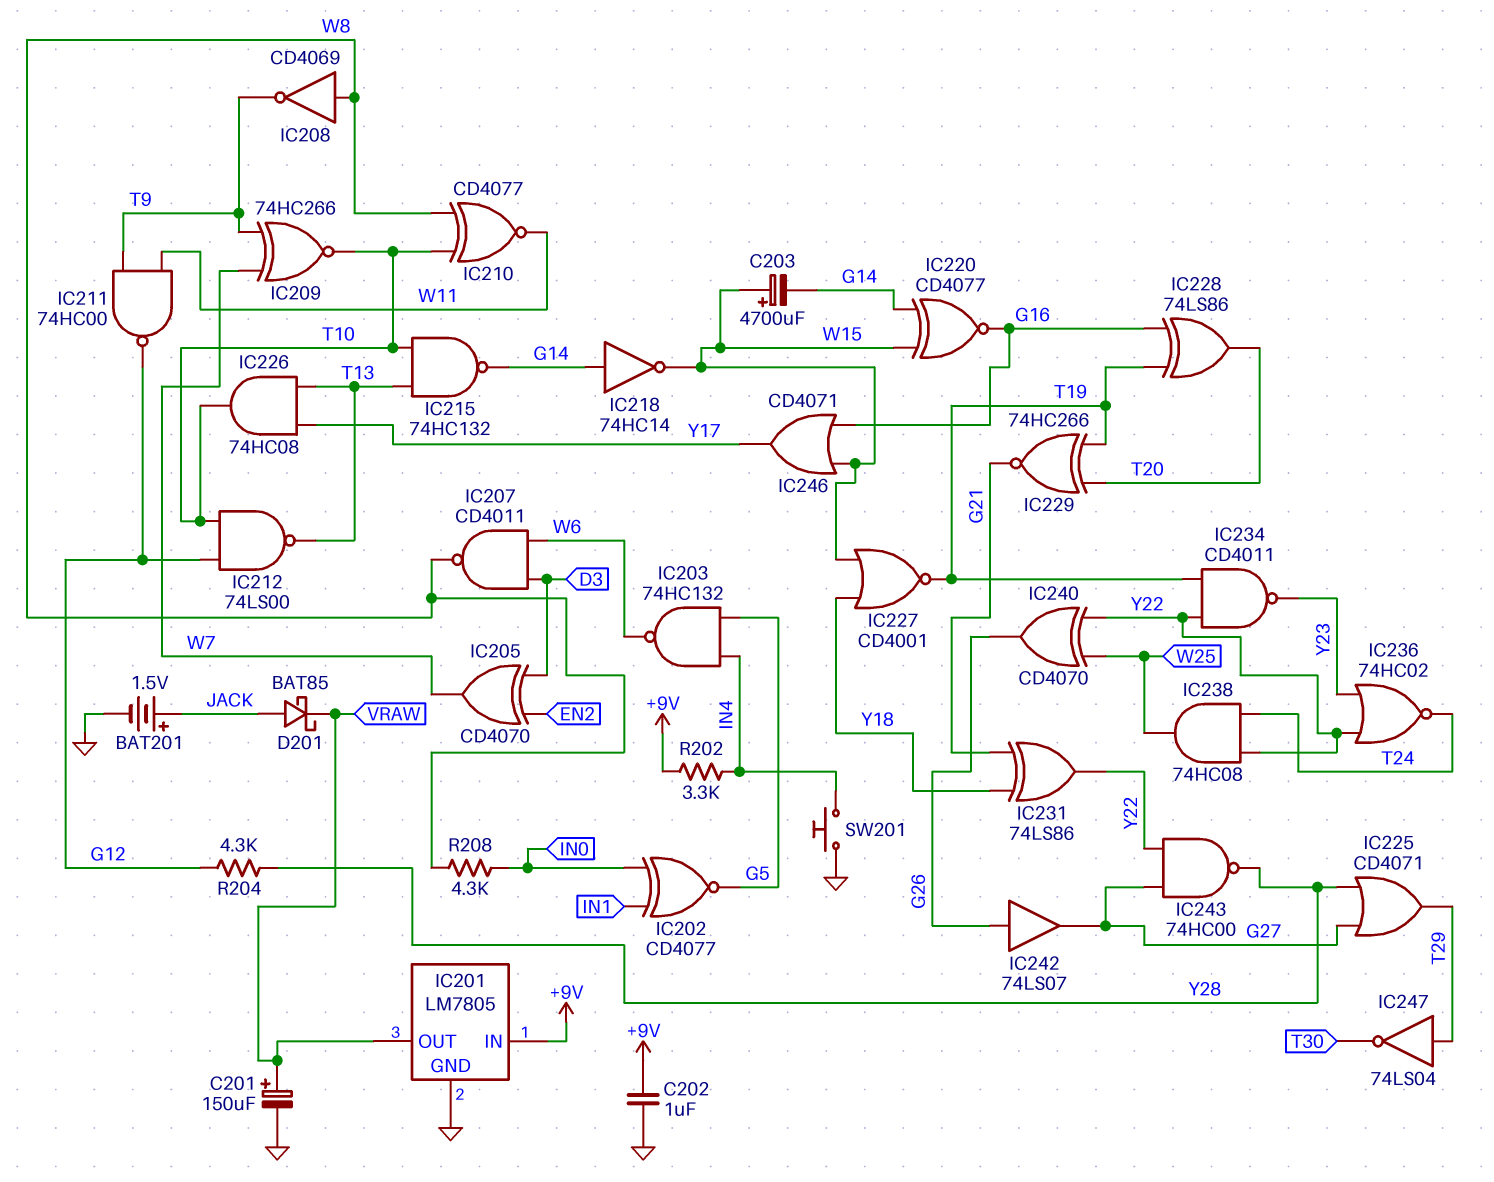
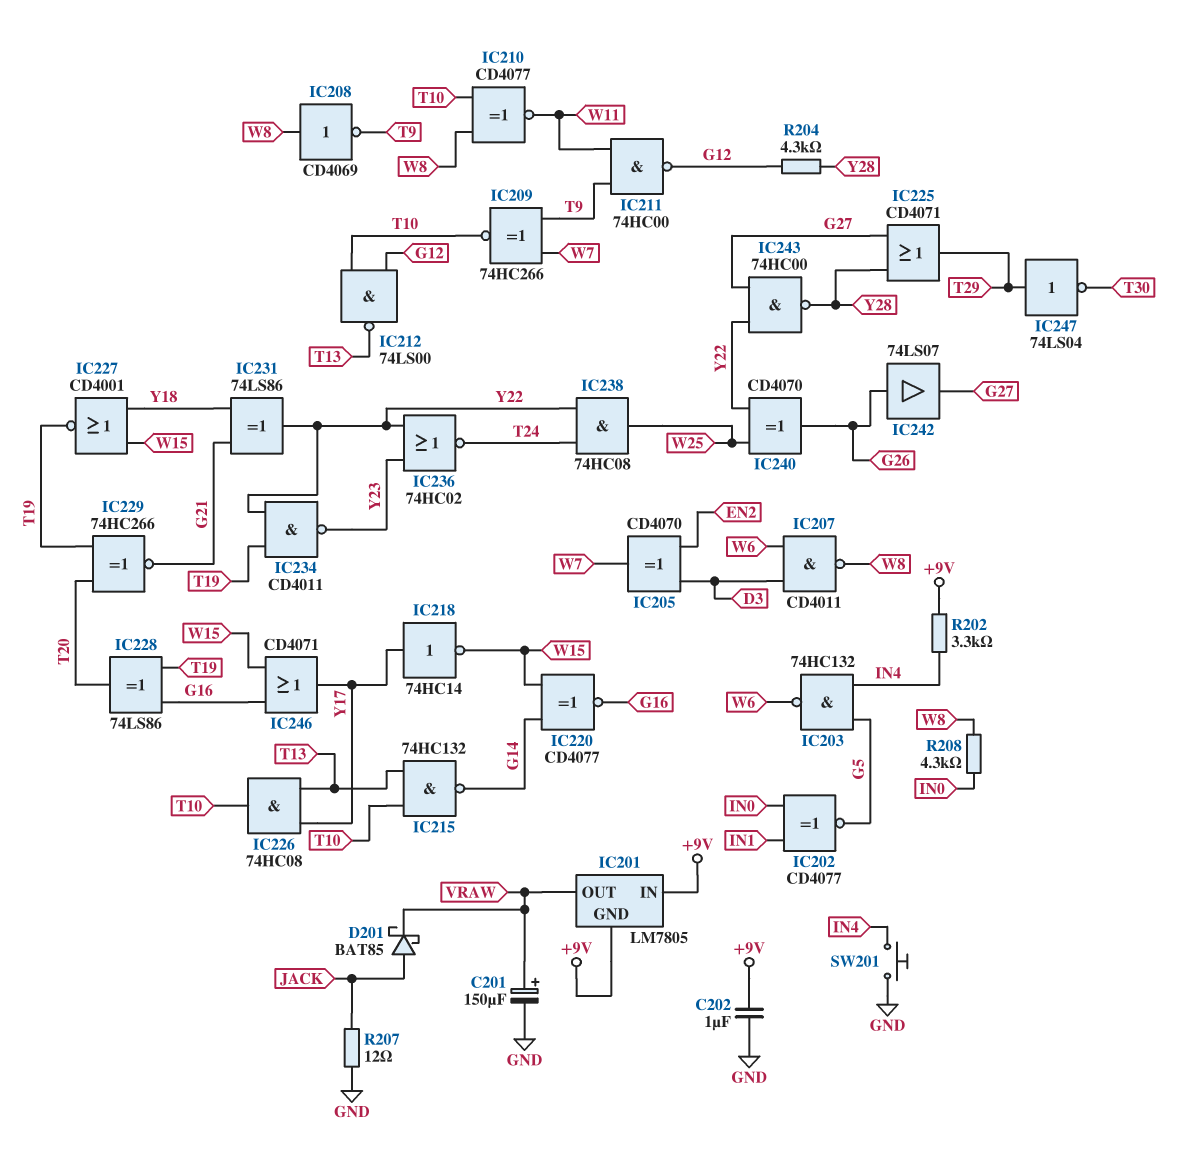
BAT201: 1.5V (plus JACK, minus GND) -> none
C203: 4700uF (plus W15, minus G14) -> none
IC201 pin GND: GND -> +9V
IC218: NOT 74HC14 (in G14, out W15) -> NOT 74HC14 (in Y17, out W15)
R207: none -> 12 (GND, JACK)

